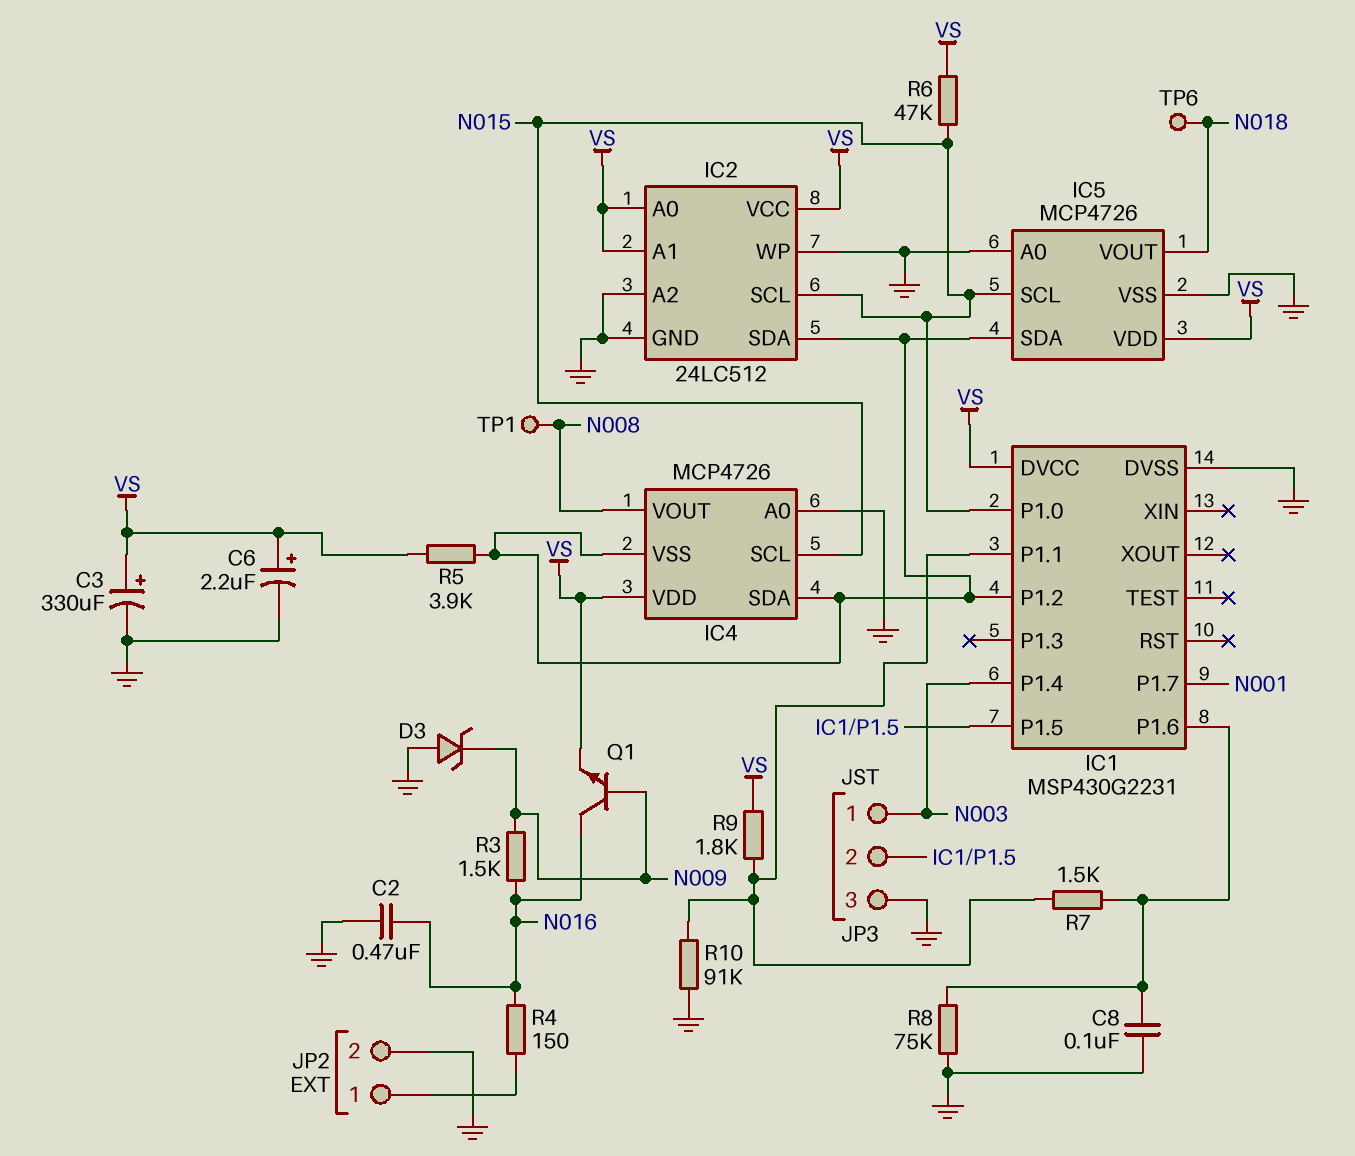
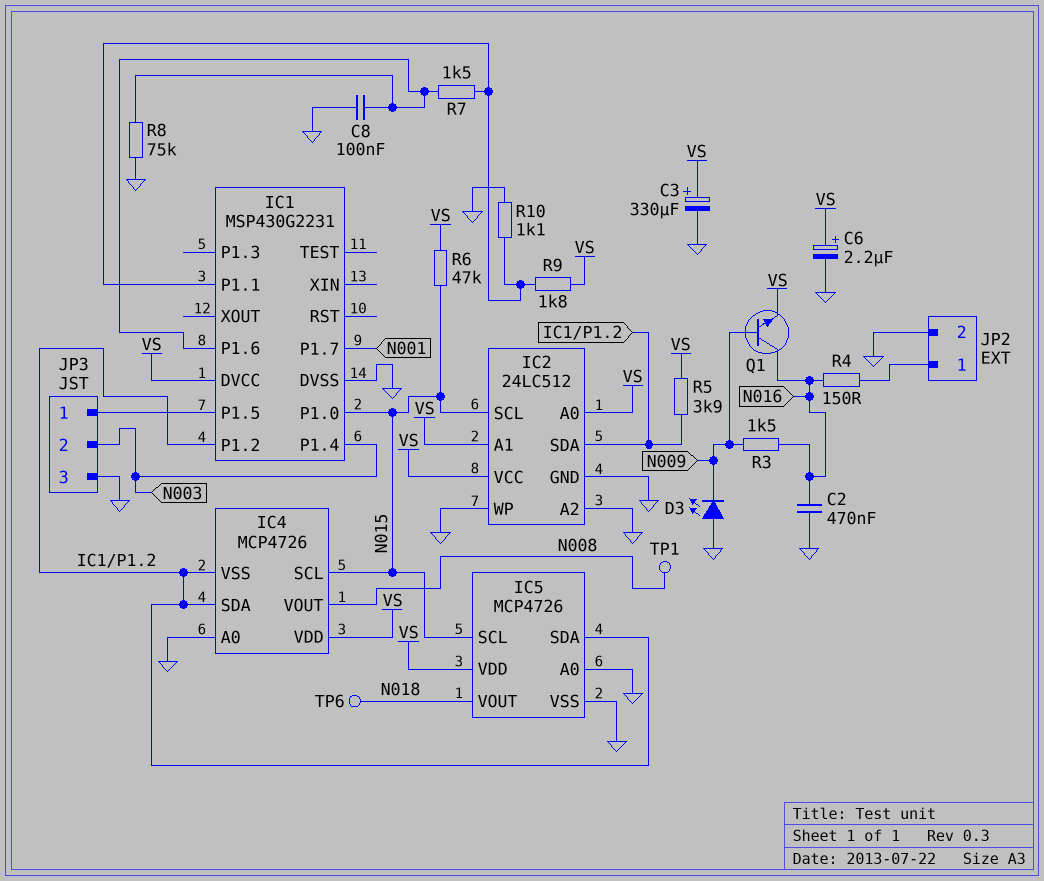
D3: zener (A GND, K N009) -> LED (A GND, K N009)
JP3 pin 1: N003 -> IC1/P1.5
JP3 pin 2: IC1/P1.5 -> N003
R10: 91k (GND, IC1/P1.1) -> 1.1k (GND, IC1/P1.1)

